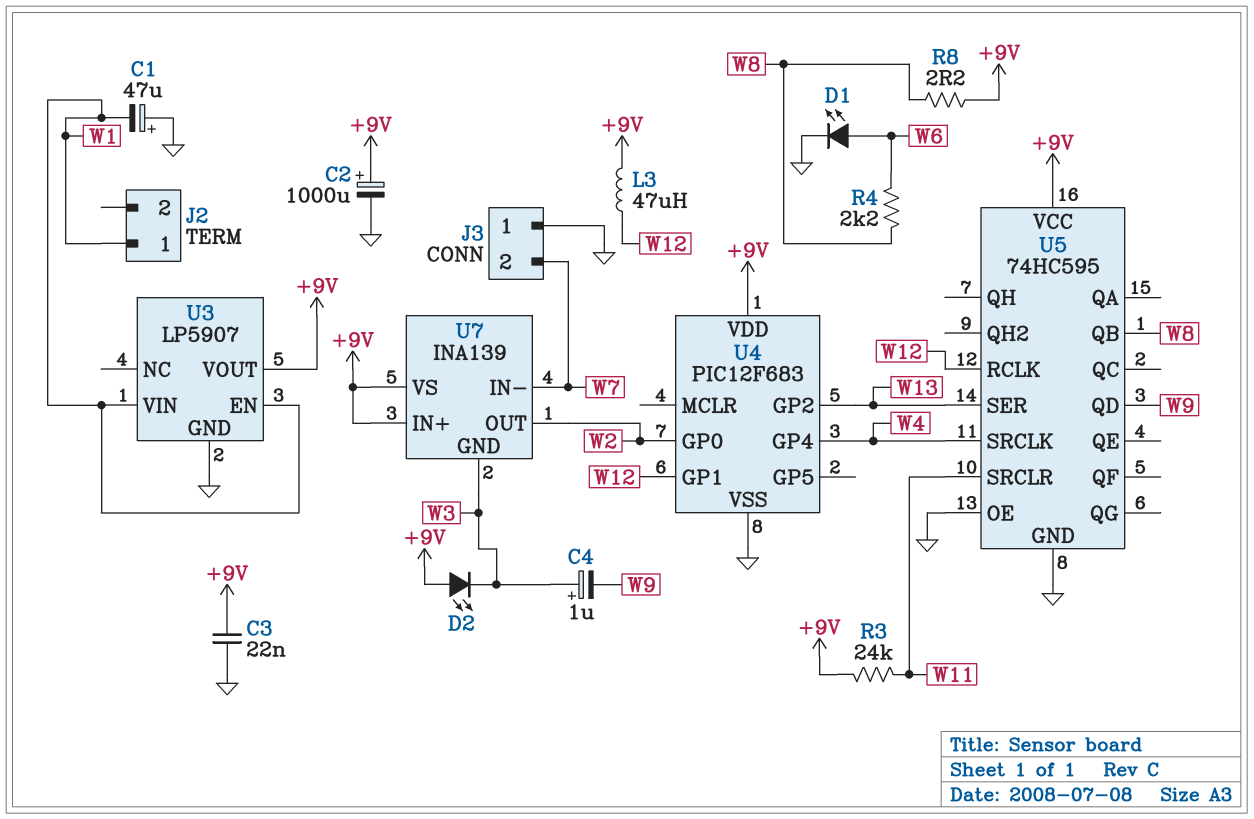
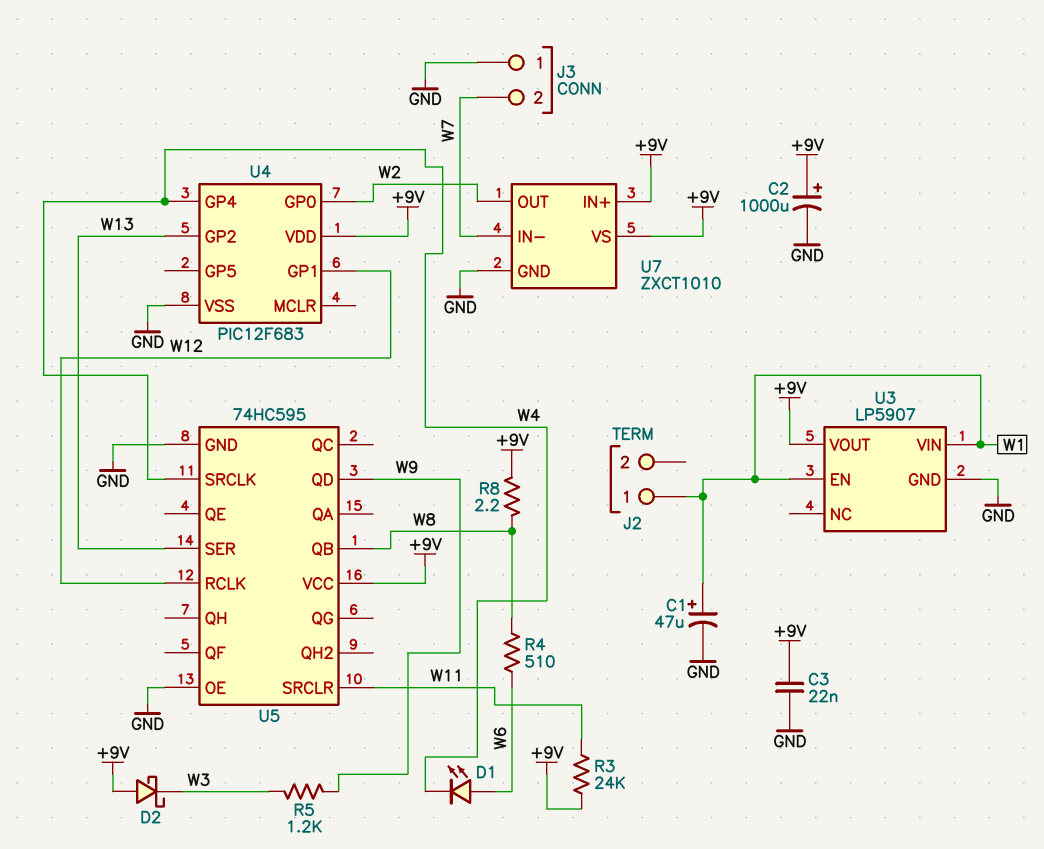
C1: 47uF (plus GND, minus W1) -> 47uF (plus W1, minus GND)
C4: 1uF (plus W3, minus W9) -> none
D1: LED (A W6, K GND) -> LED (A W6, K W4)
D2: LED (A +9V, K W3) -> schottky (A +9V, K W3)
L3: 47uH (+9V, W12) -> none
R4: 2.2k (W6, W8) -> 510 (W6, W8)
R5: none -> 1.2k (W3, W9)
U7: INA139 -> ZXCT1010
U7 pin GND: W3 -> GND

